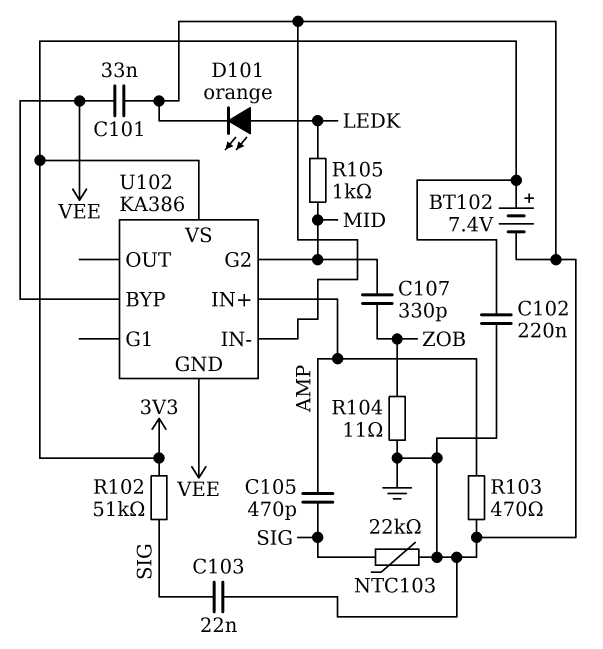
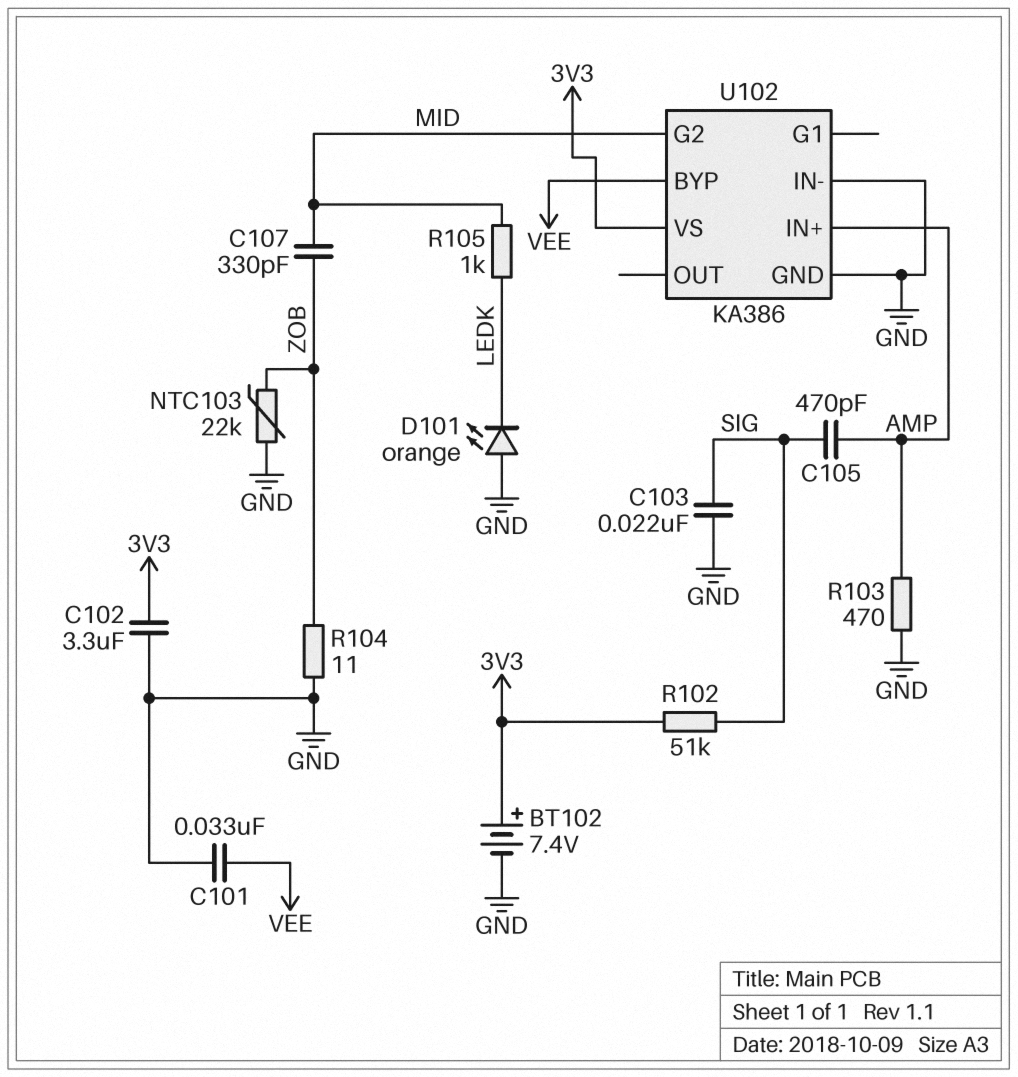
C102: 220nF (3V3, GND) -> 3.3uF (3V3, GND)
D101: LED orange (A LEDK, K GND) -> LED orange (A GND, K LEDK)
NTC103: 22k (GND, SIG) -> 22k (GND, ZOB)
U102 pin GND: VEE -> GND

